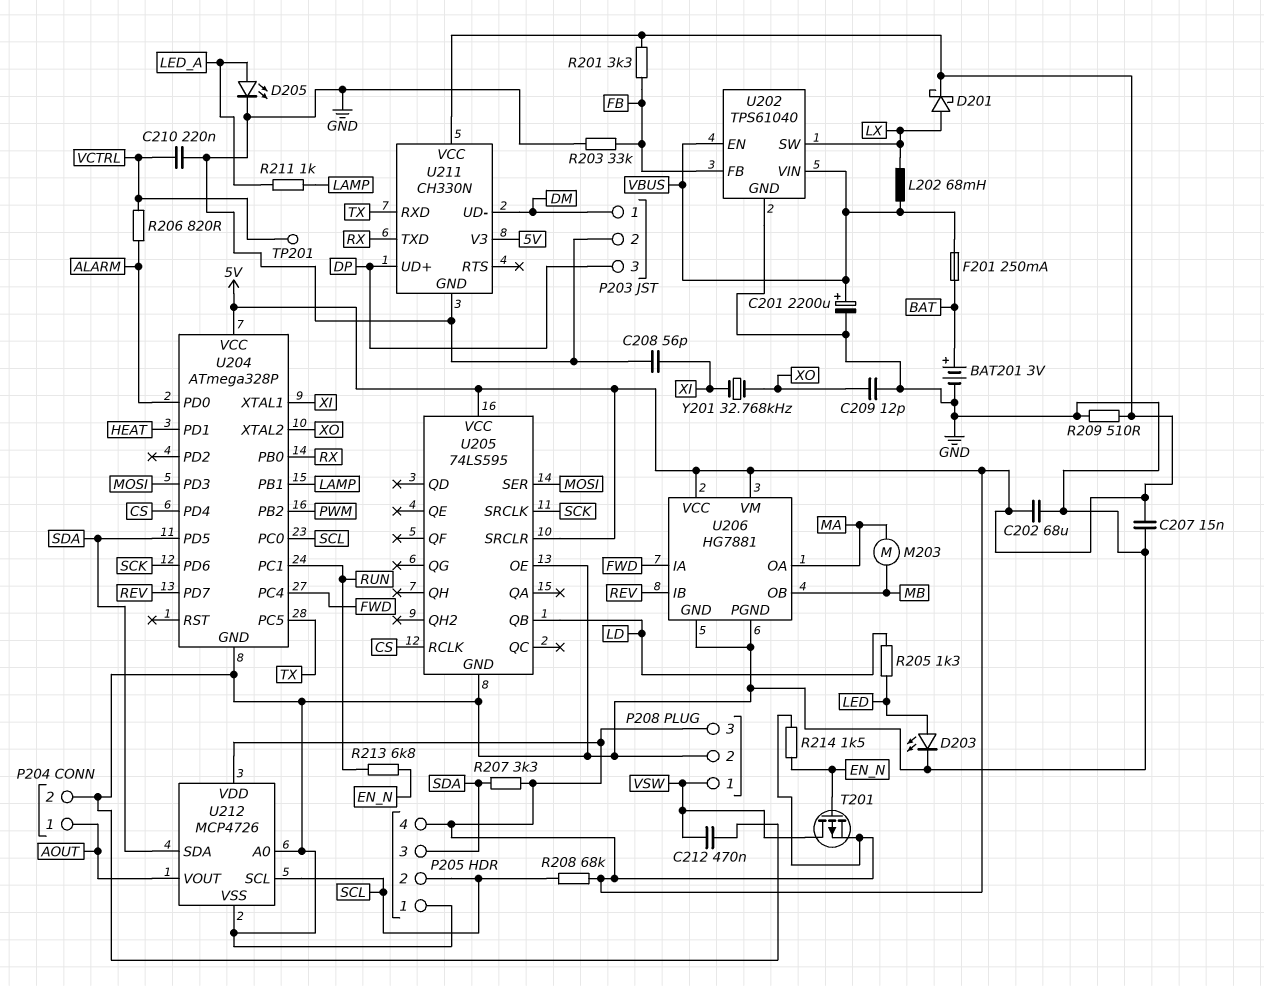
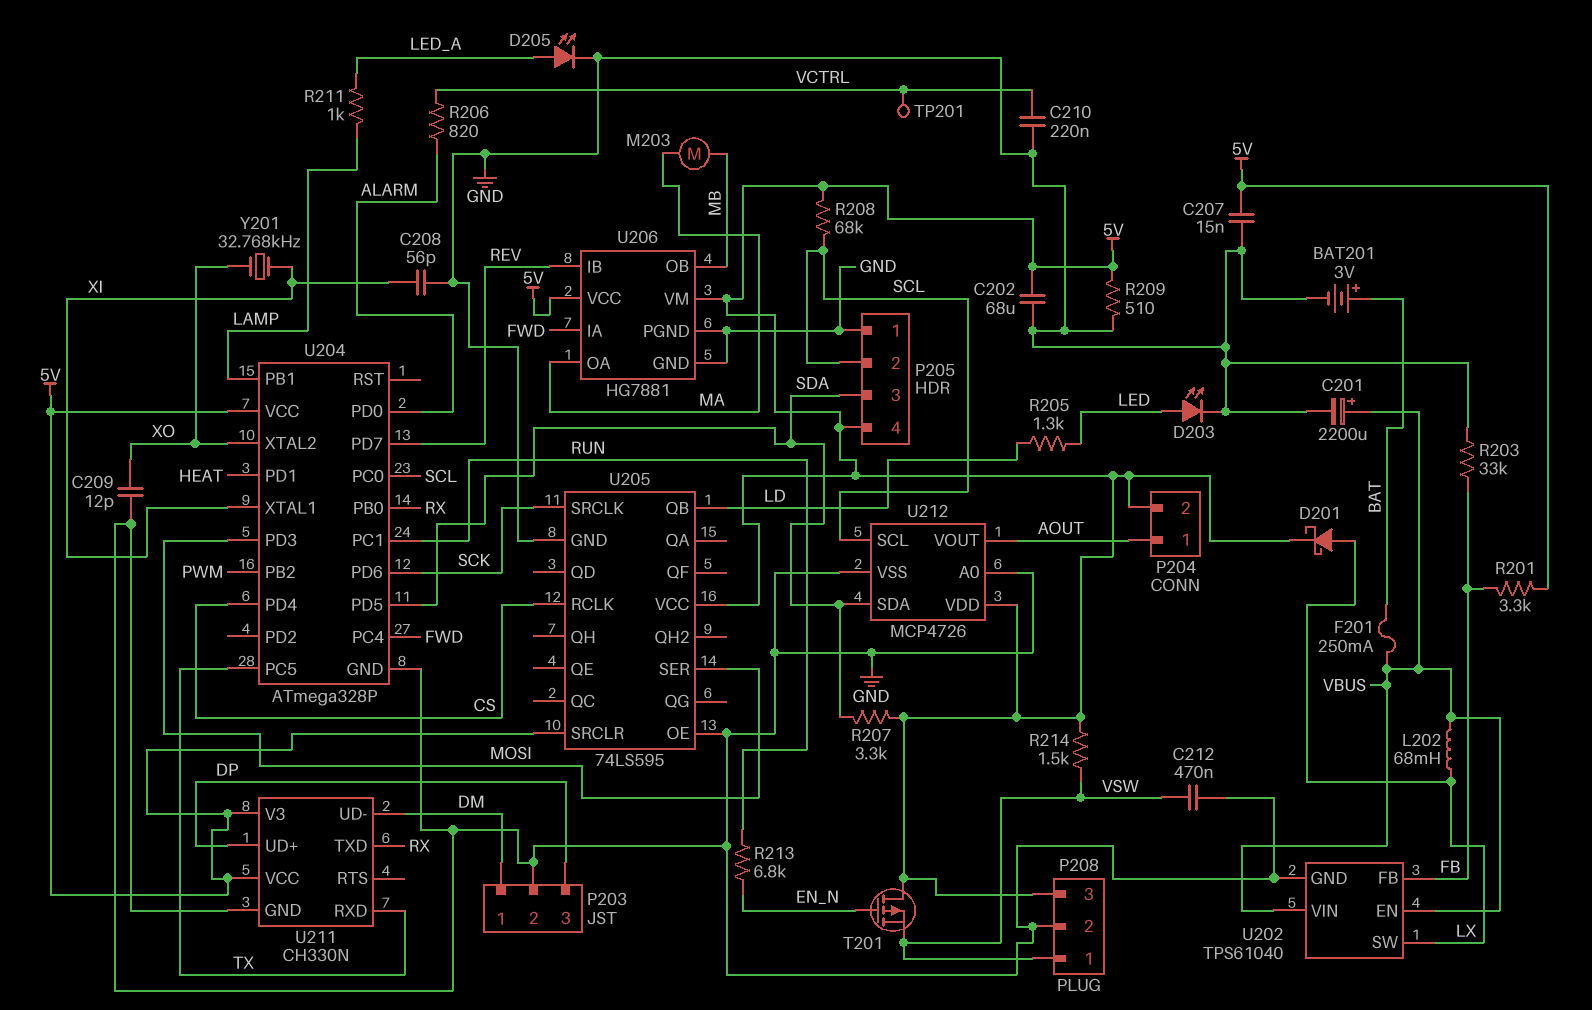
P204 pin 2: GND -> 5V
R214: 1.5k (5V, EN_N) -> 1.5k (5V, VSW)
T201: PMOS (G EN_N, D VSW, S 5V) -> PMOS (G EN_N, D 5V, S VSW)

